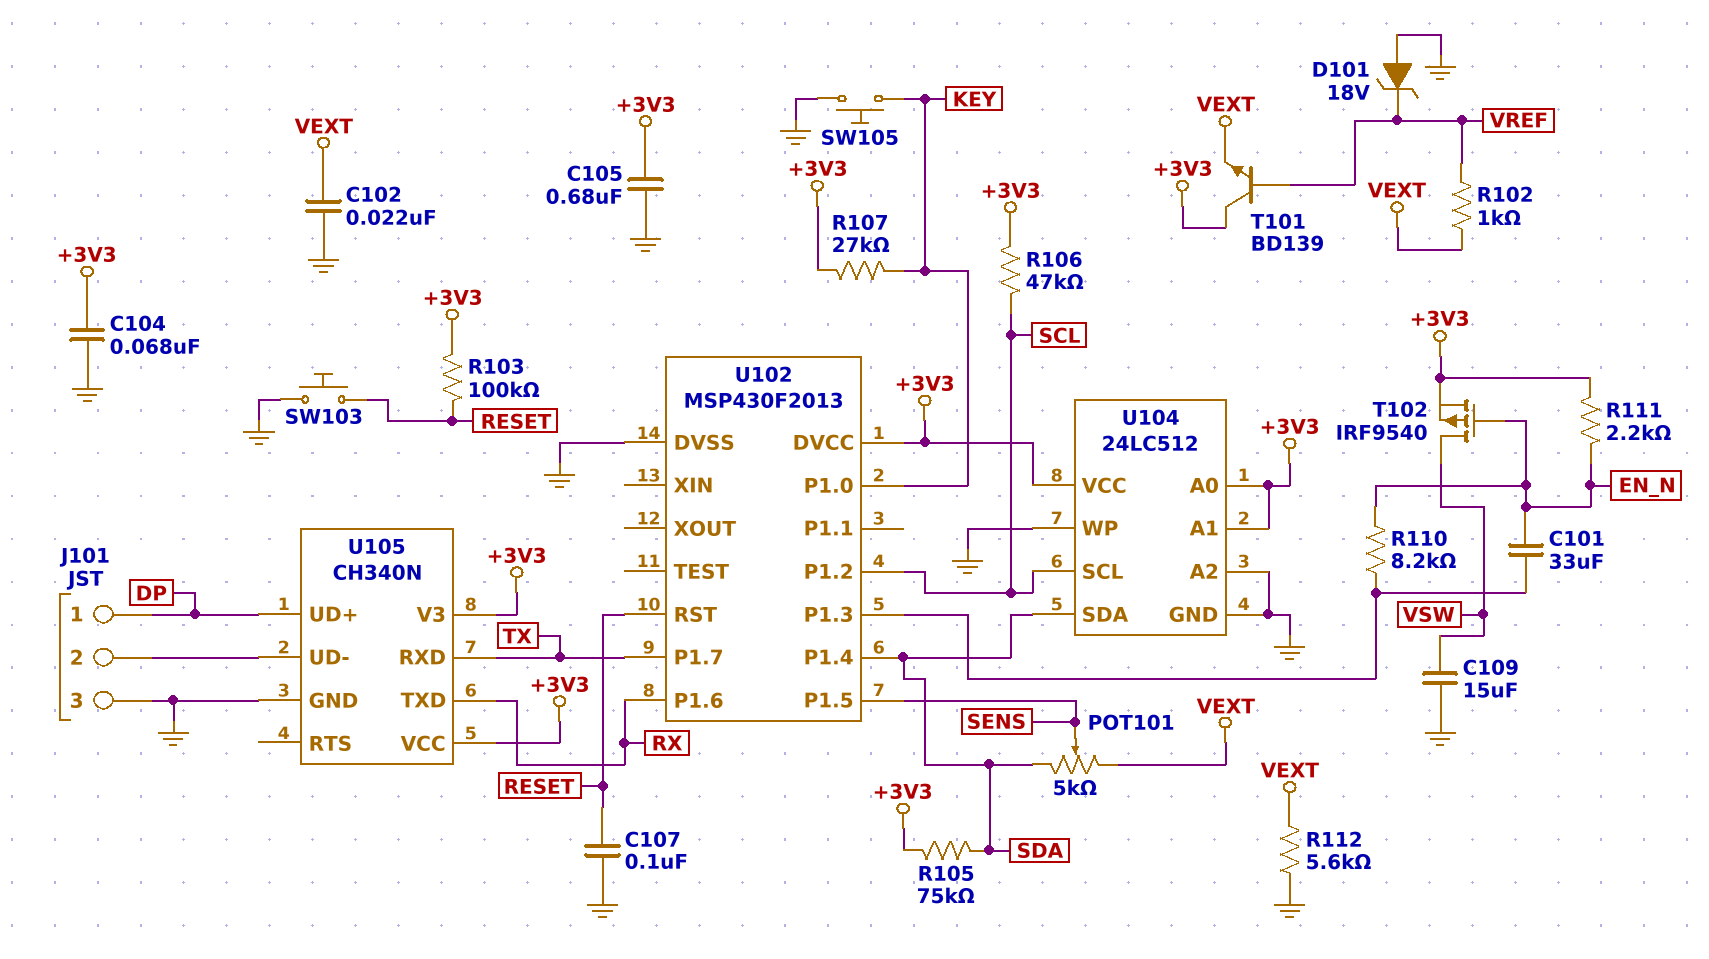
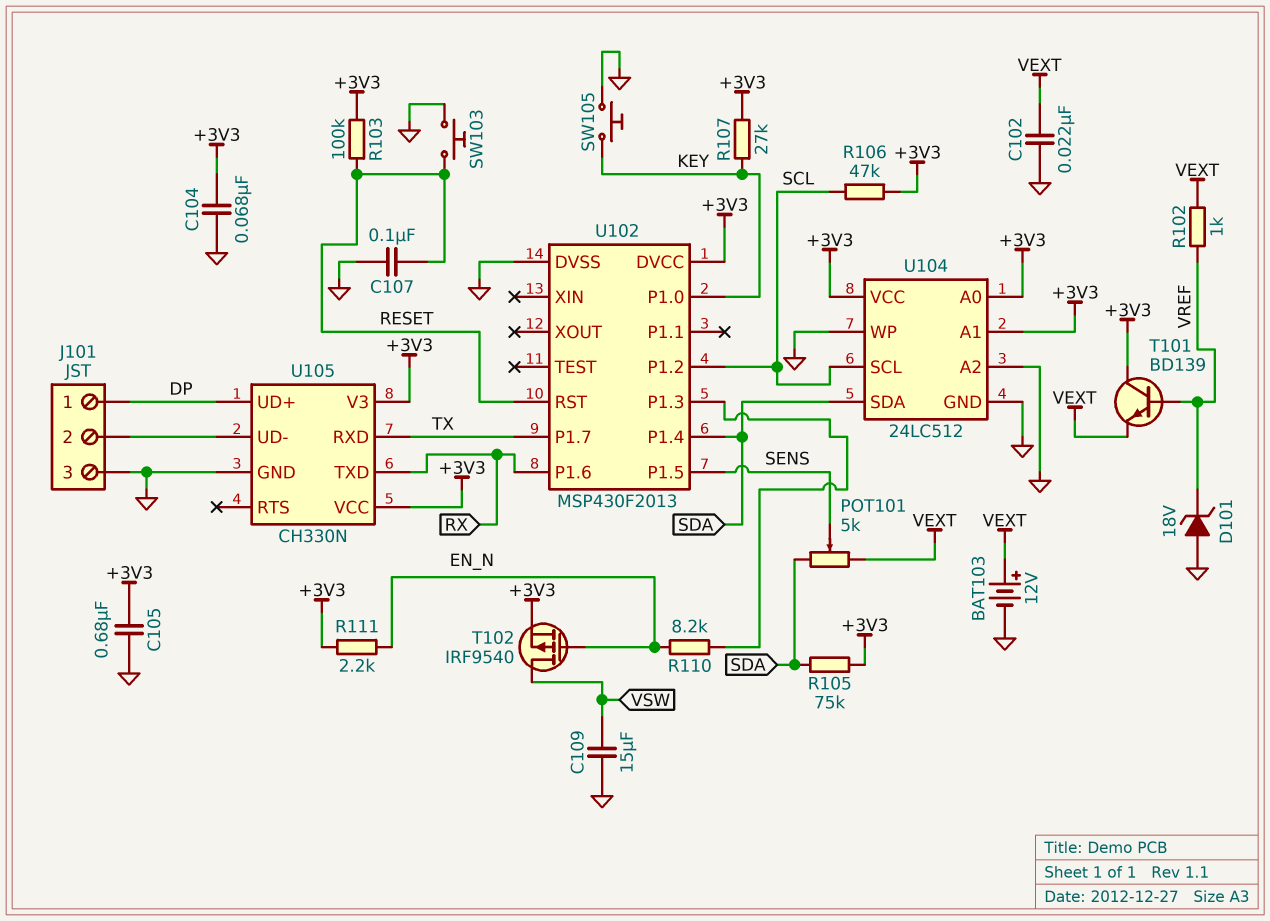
BAT103: none -> 12V (plus VEXT, minus GND)
C101: 33uF (EN_N, U102/P1.3) -> none
R112: 5.6k (GND, VEXT) -> none
U105: CH340N -> CH330N

